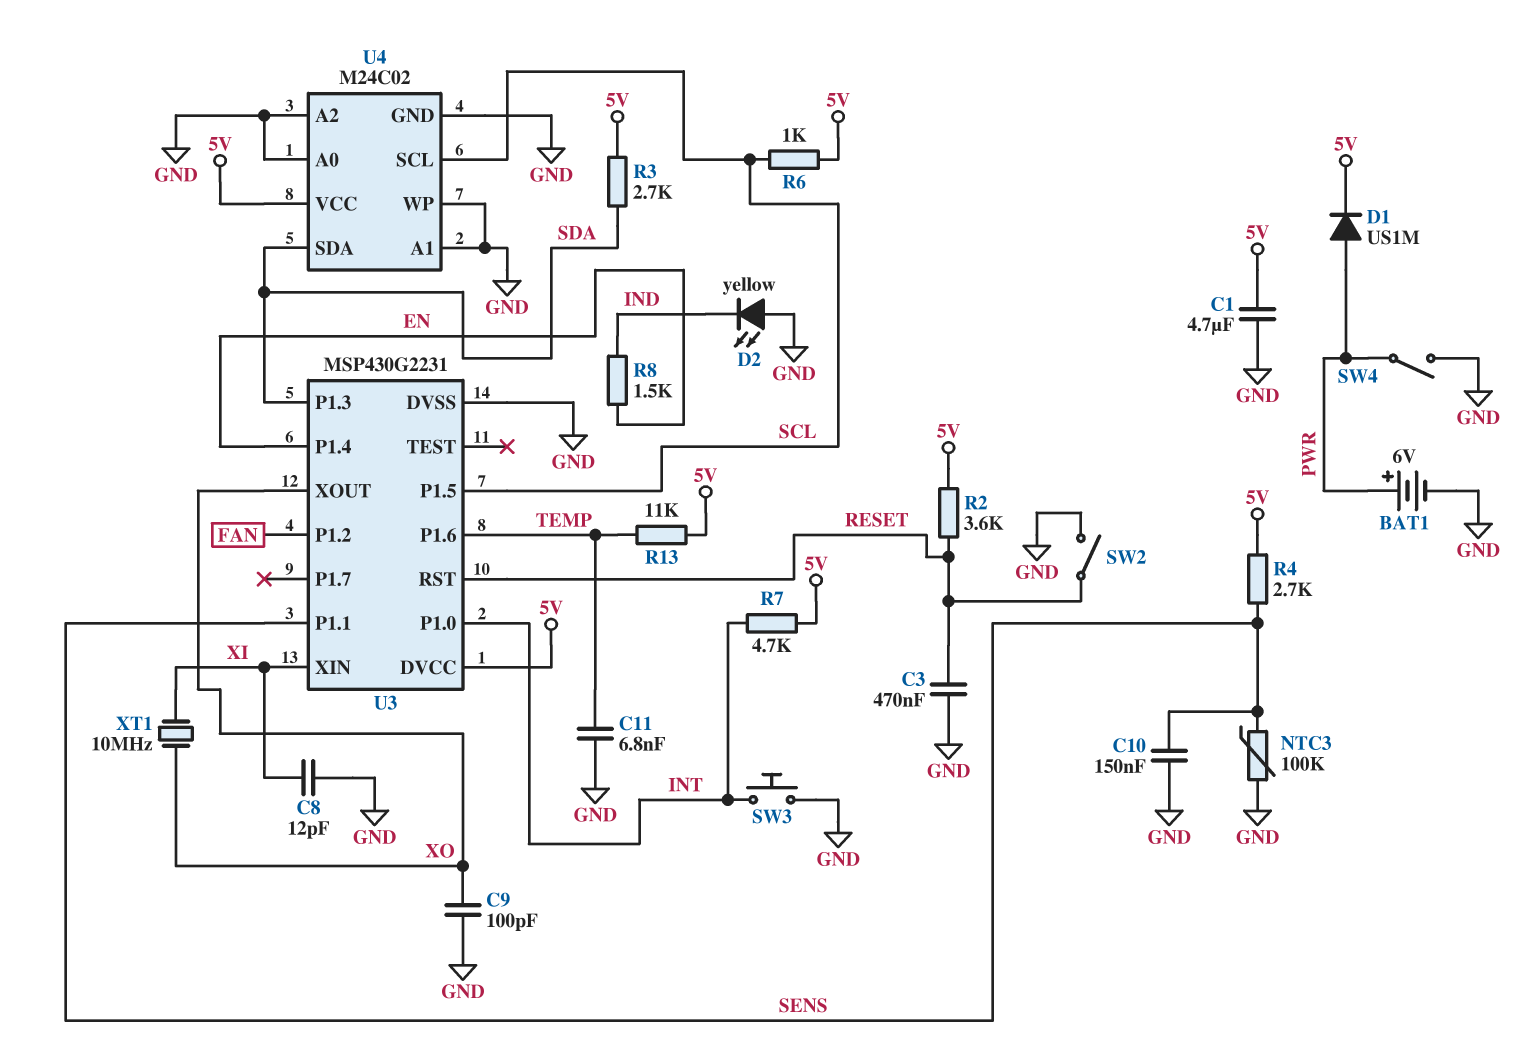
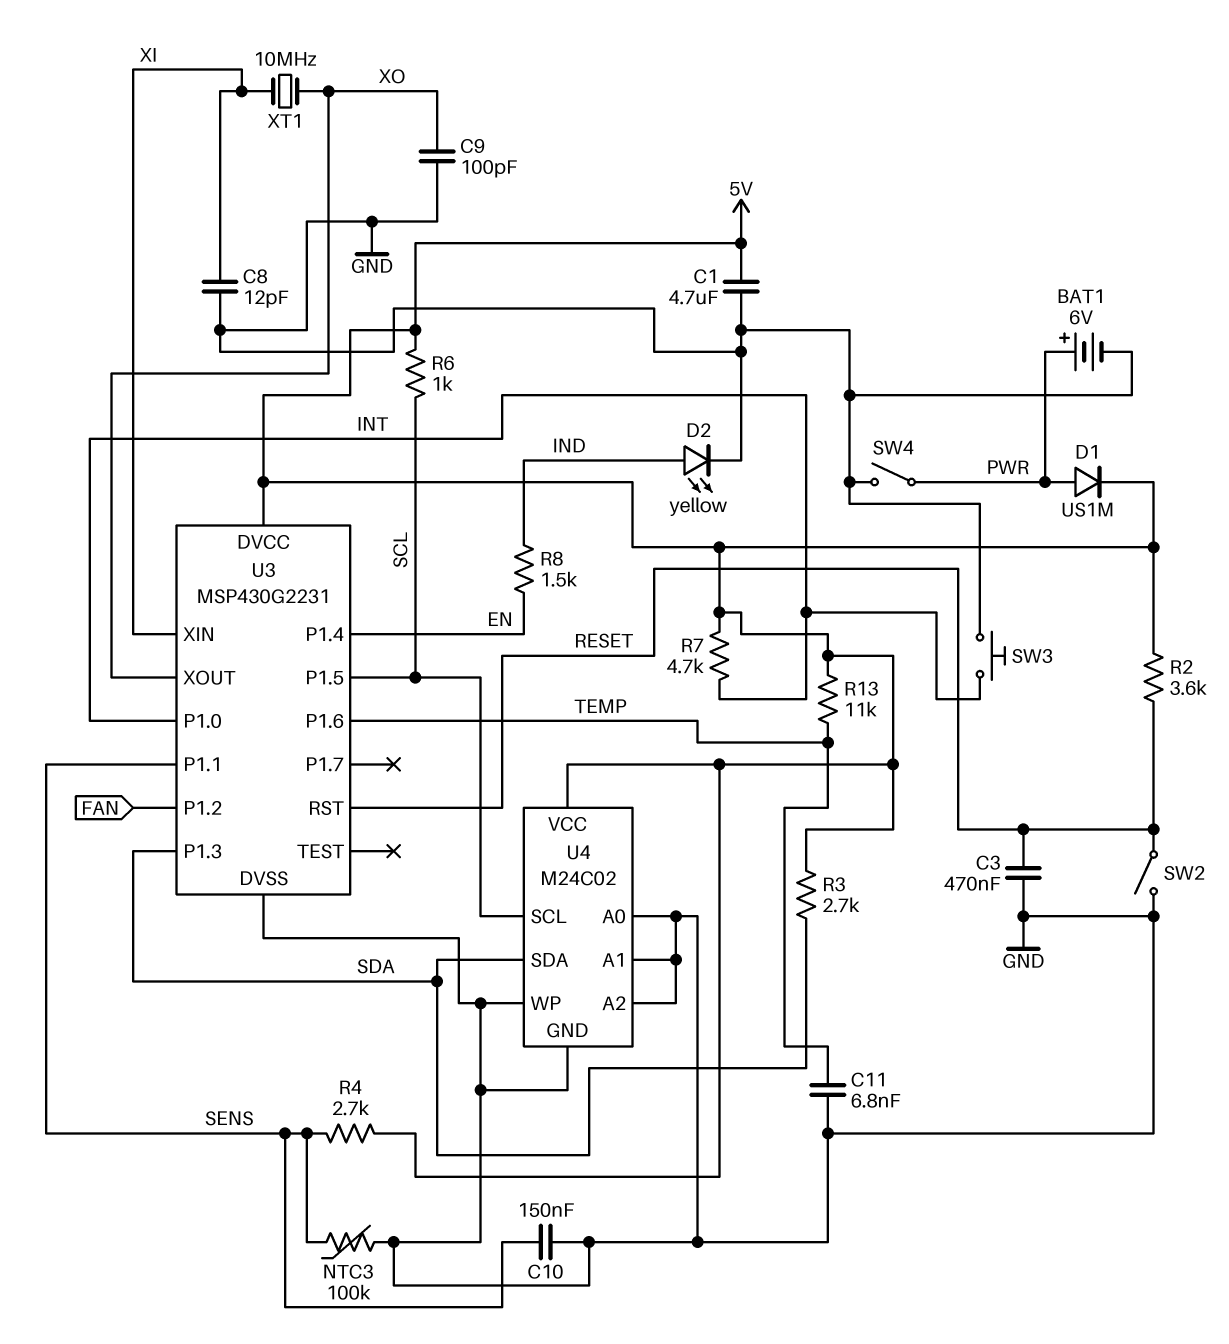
D2: LED yellow (A GND, K IND) -> LED yellow (A IND, K GND)

